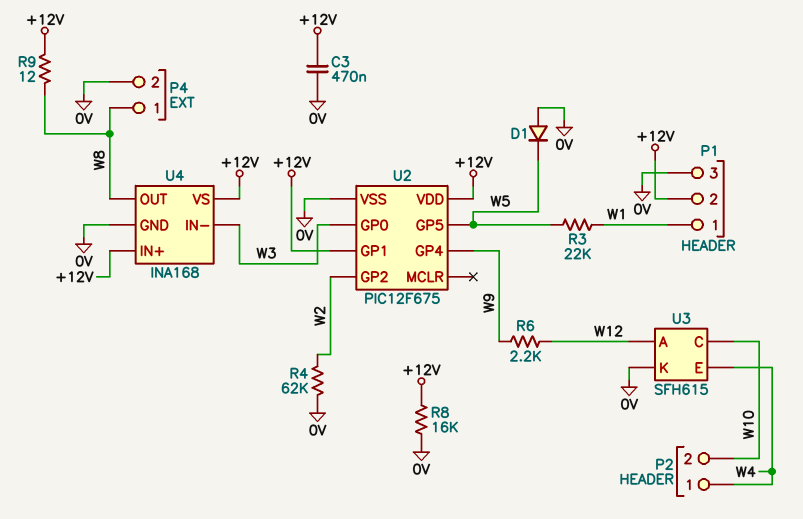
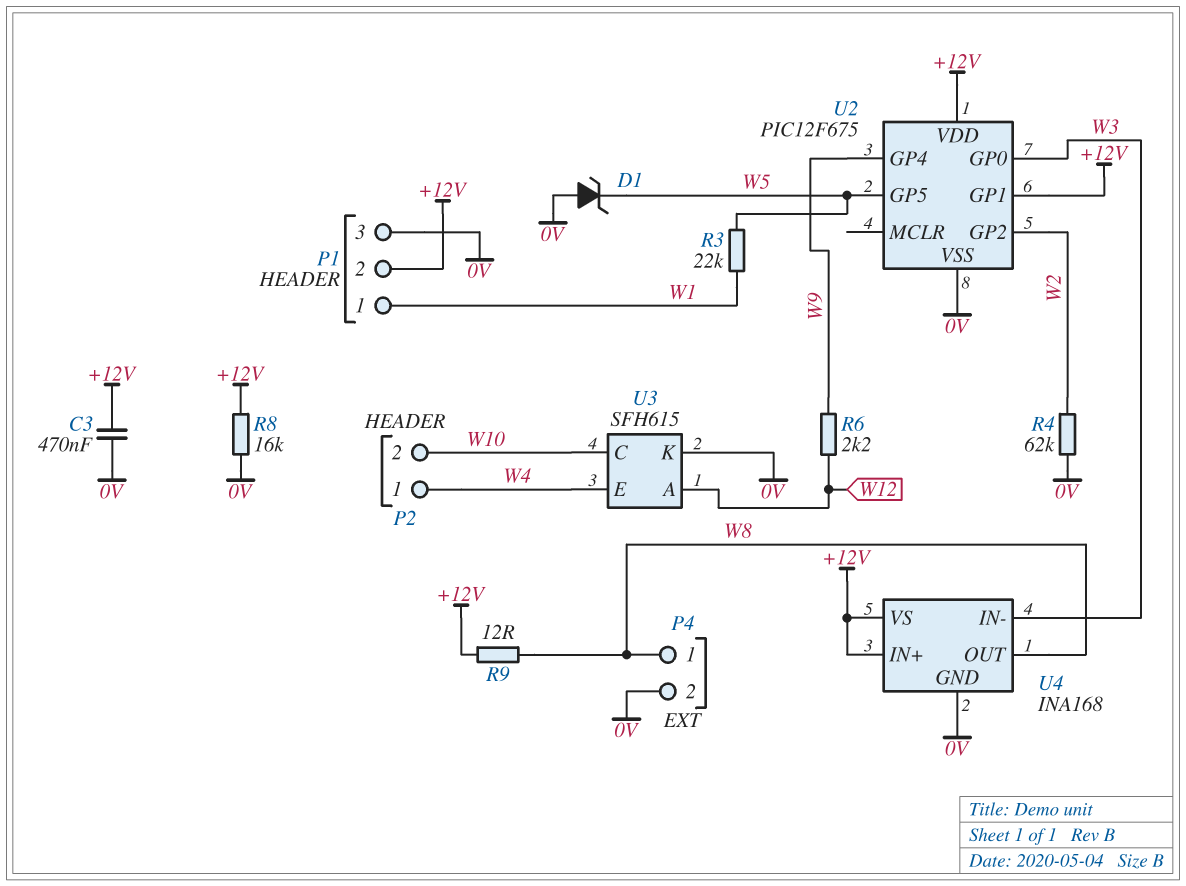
D1: diode (A 0V, K W5) -> zener (A 0V, K W5)

